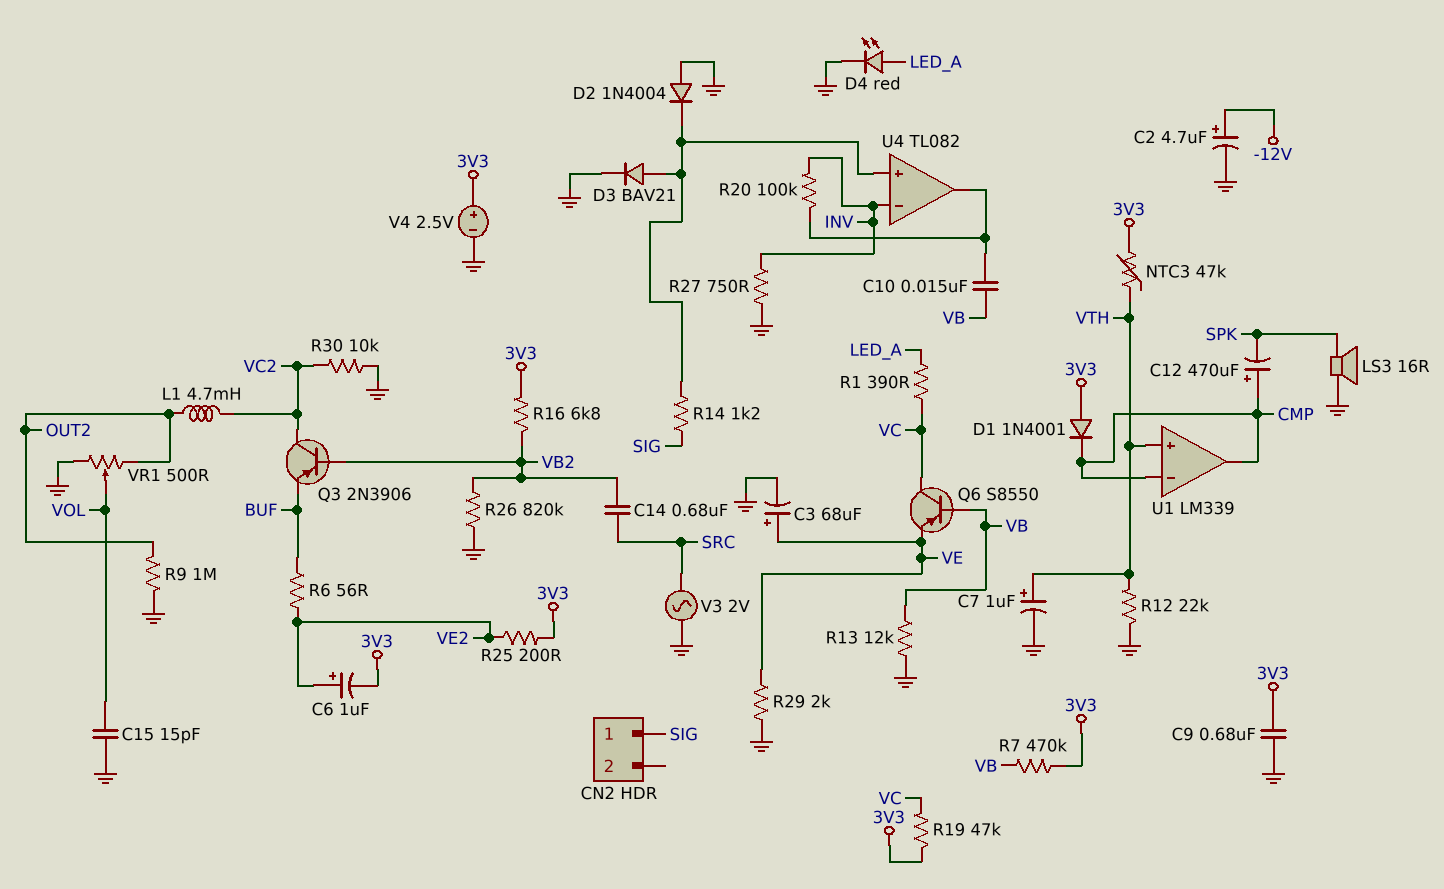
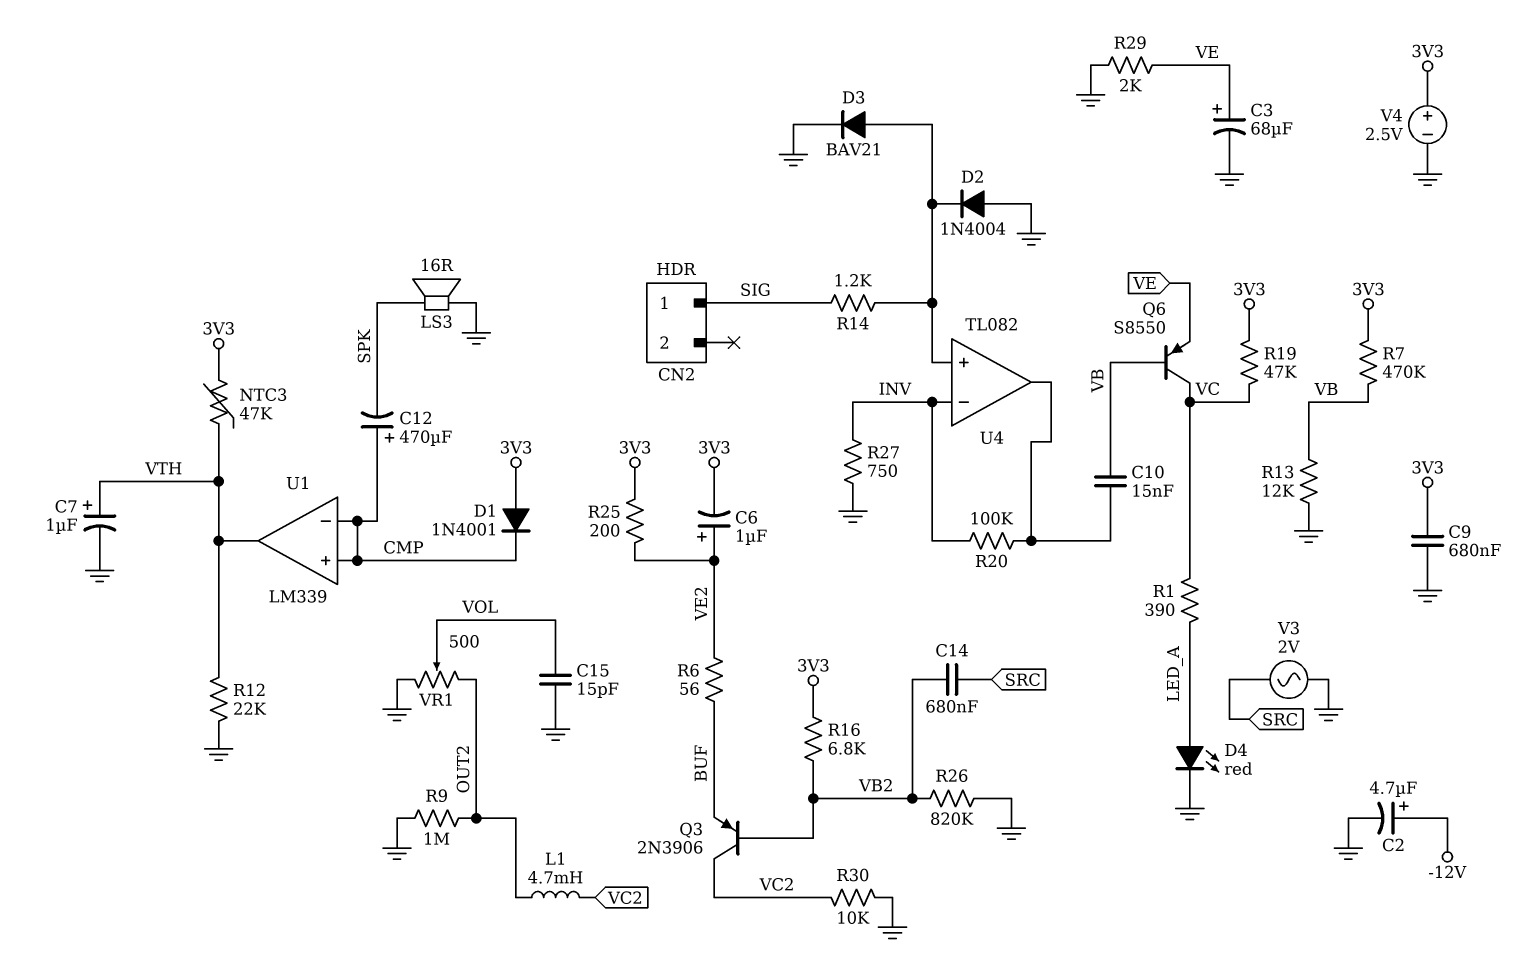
U1 pin in+: VTH -> CMP
U1 pin out: CMP -> VTH

